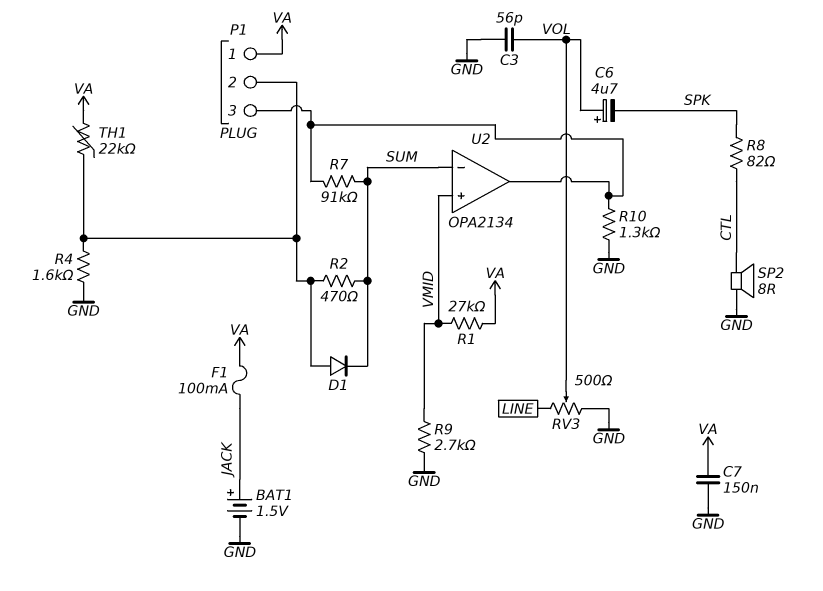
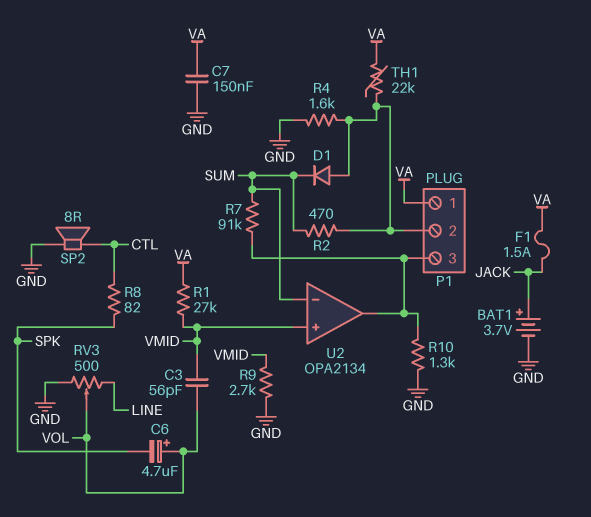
BAT1: 1.5V (plus JACK, minus GND) -> 3.7V (plus JACK, minus GND)
C3: 56pF (GND, VOL) -> 56pF (VMID, VOL)
F1: 100mA (JACK, VA) -> 1.5A (JACK, VA)

